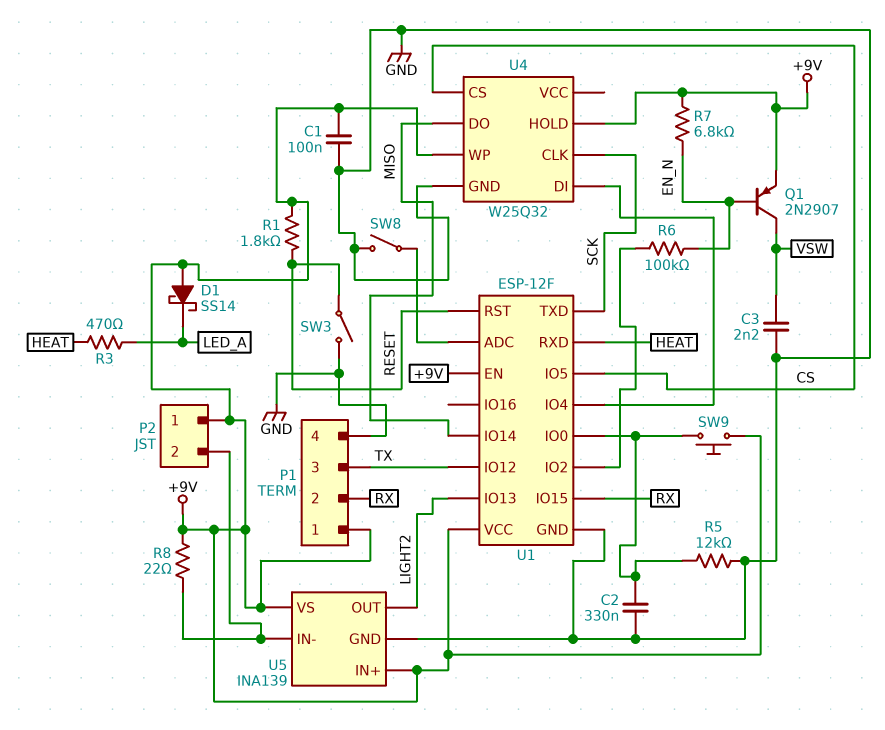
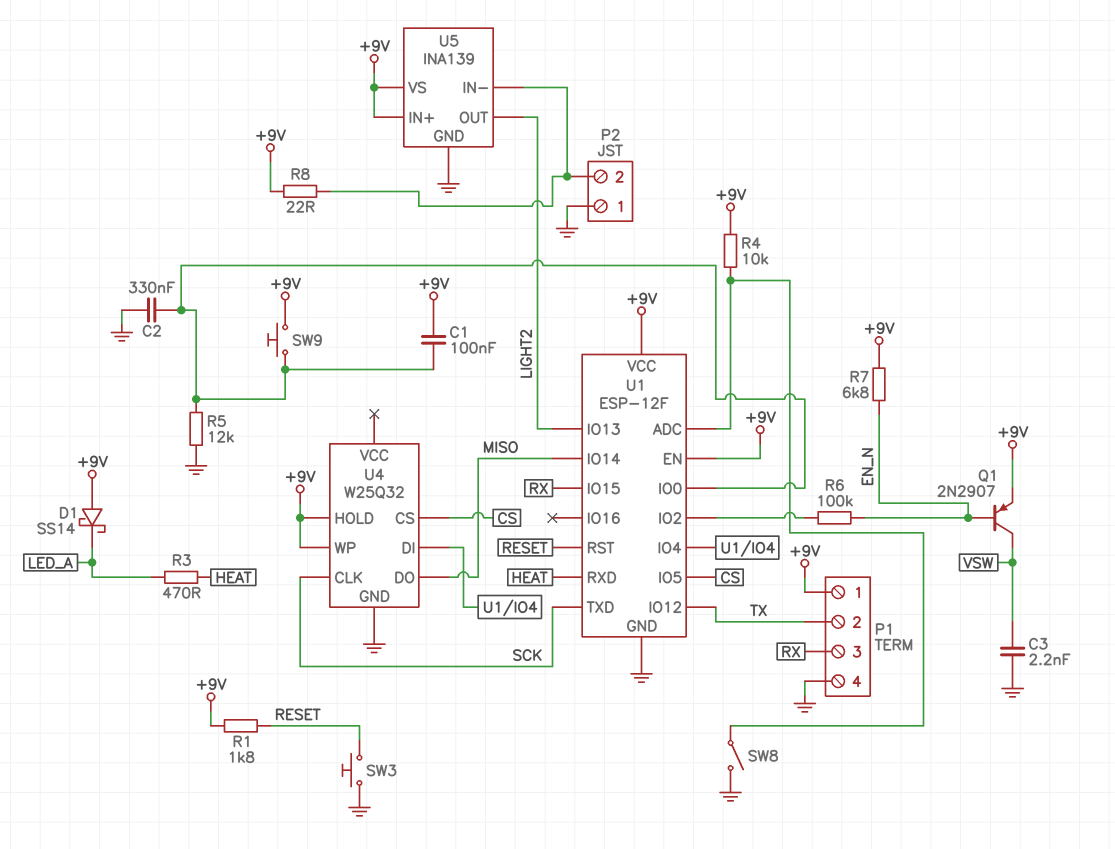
C1: 100nF (+9V, GND) -> 100nF (+9V, U1/IO0)
P1 pin 2: RX -> TX
P1 pin 3: TX -> RX
P2 pin 1: +9V -> GND
R4: none -> 10k (+9V, U1/ADC)
SW3: switch (GND, RESET) -> button (GND, RESET)

